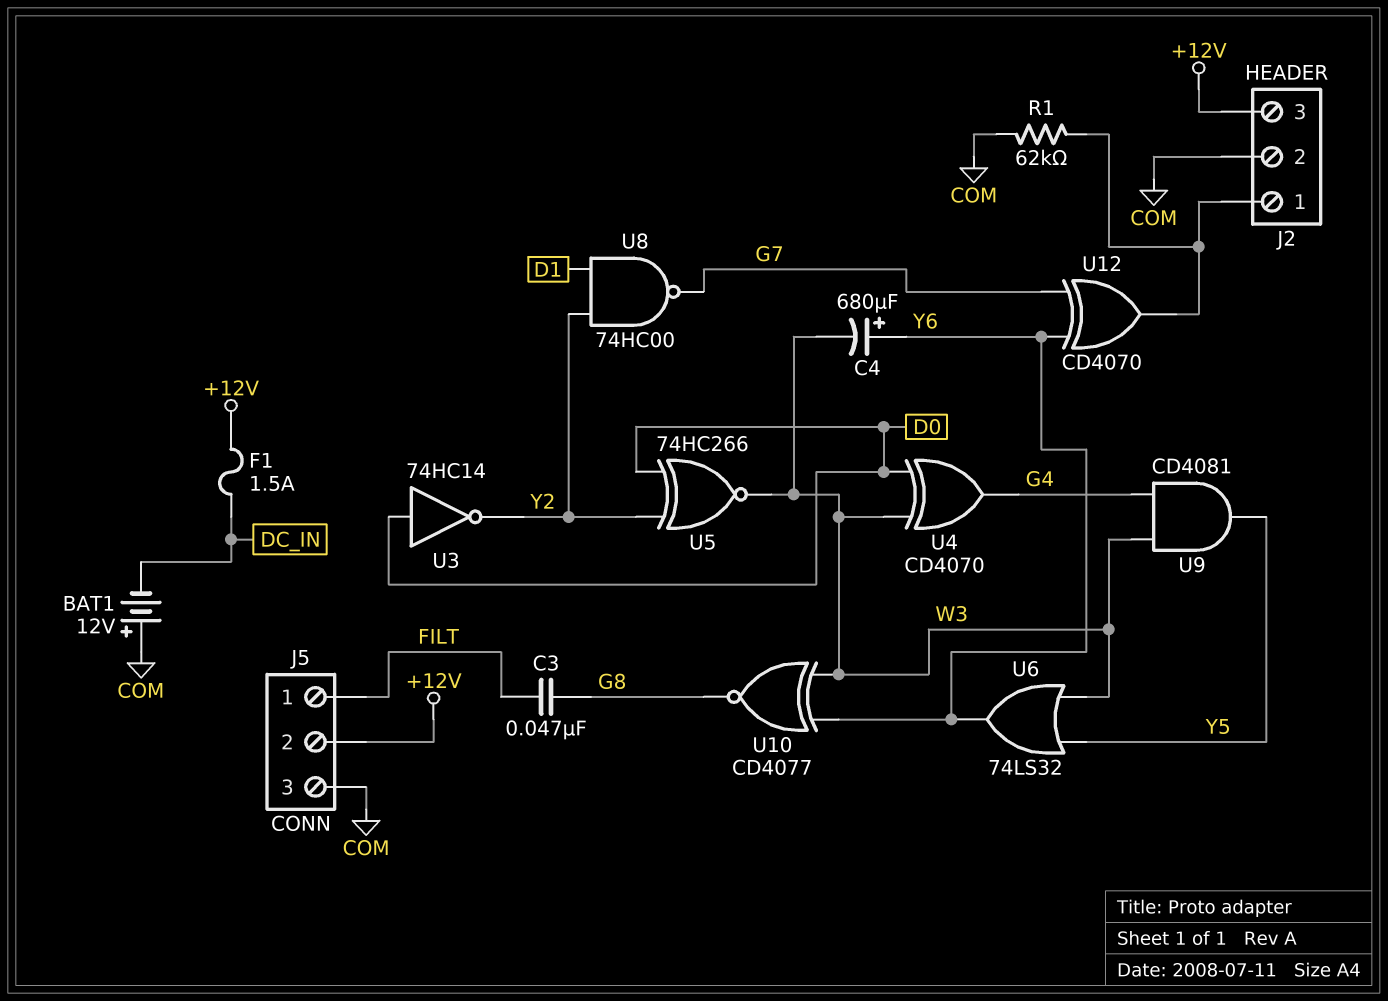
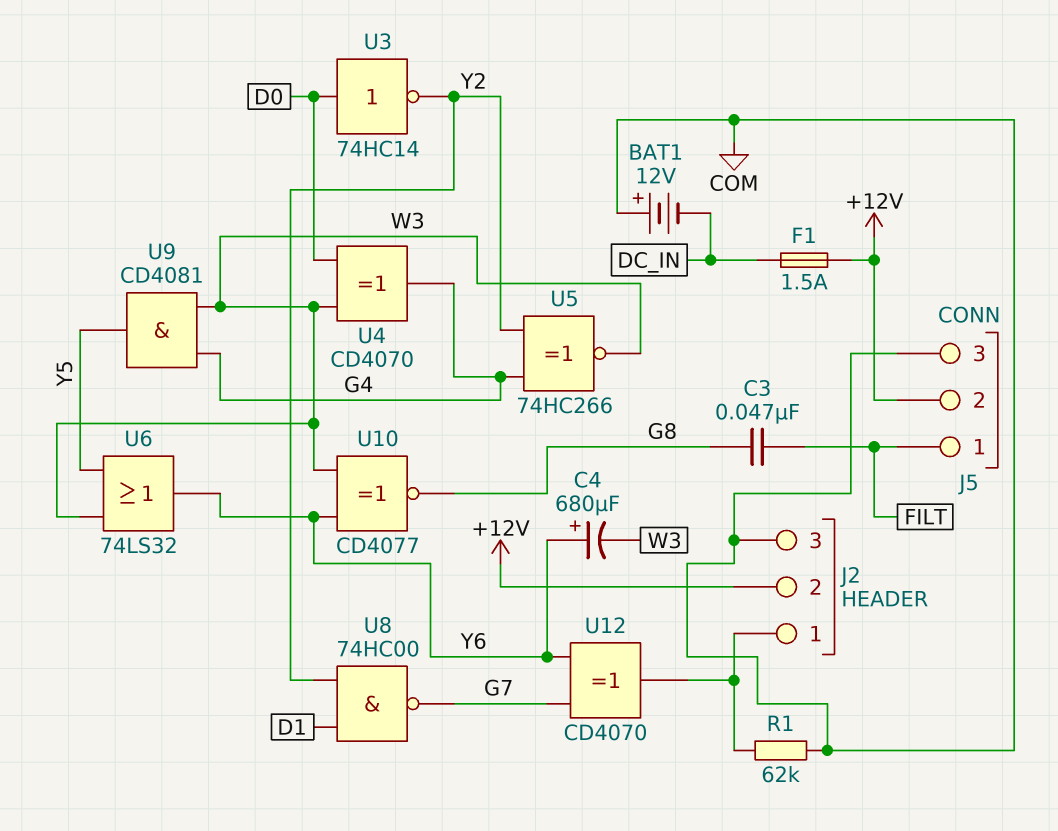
J2 pin 2: COM -> +12V
J2 pin 3: +12V -> COM
U5: XNOR 74HC266 (in D0, in Y2, out W3) -> XNOR 74HC266 (in G4, in Y2, out W3)

